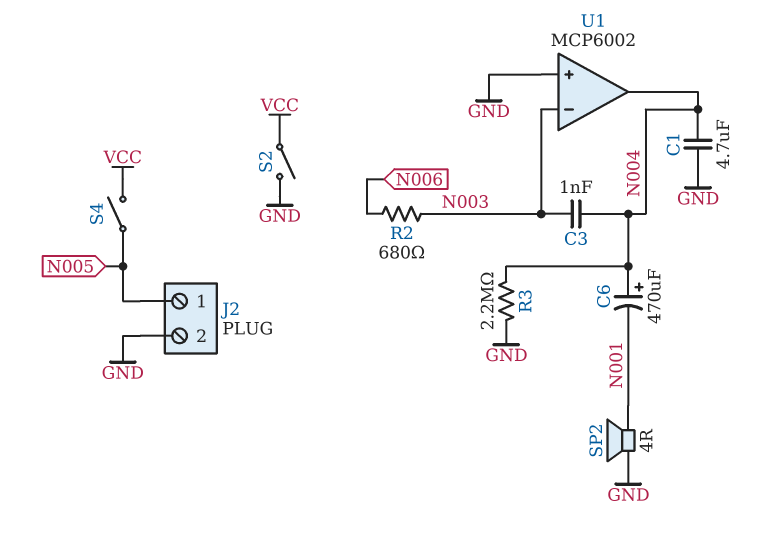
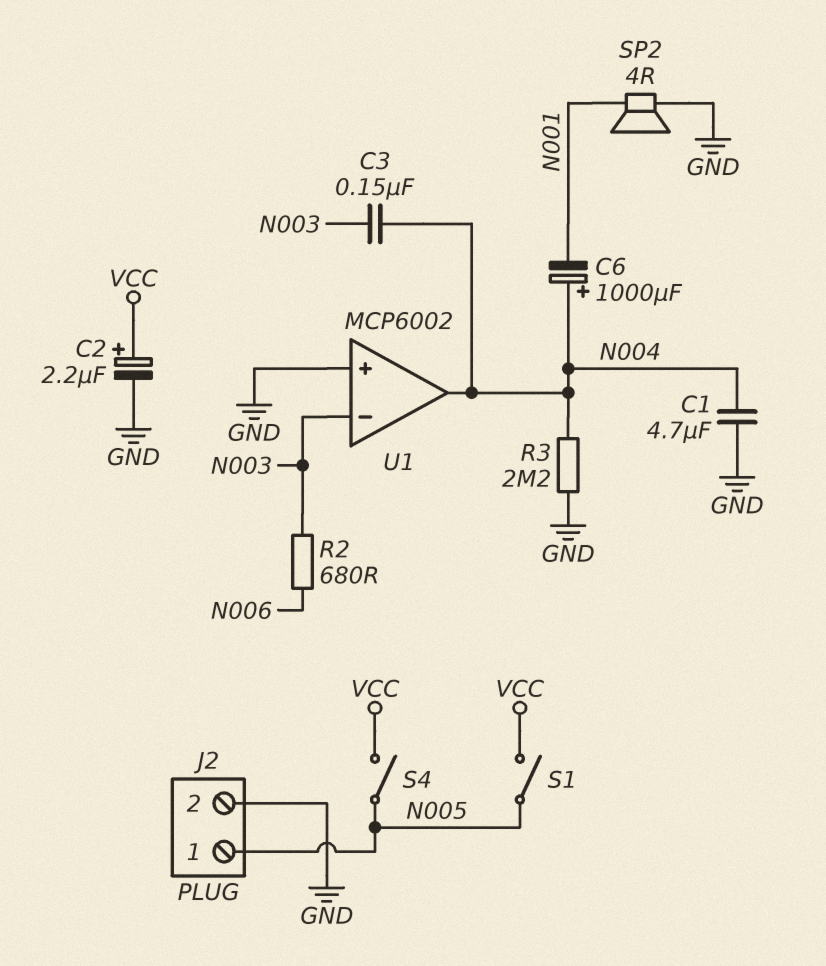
C2: none -> 2.2uF (plus VCC, minus GND)
C3: 1nF (N003, N004) -> 150nF (N003, N004)
C6: 470uF (plus N004, minus N001) -> 1000uF (plus N004, minus N001)
S1: none -> switch (N005, VCC)
S2: switch (GND, VCC) -> none

